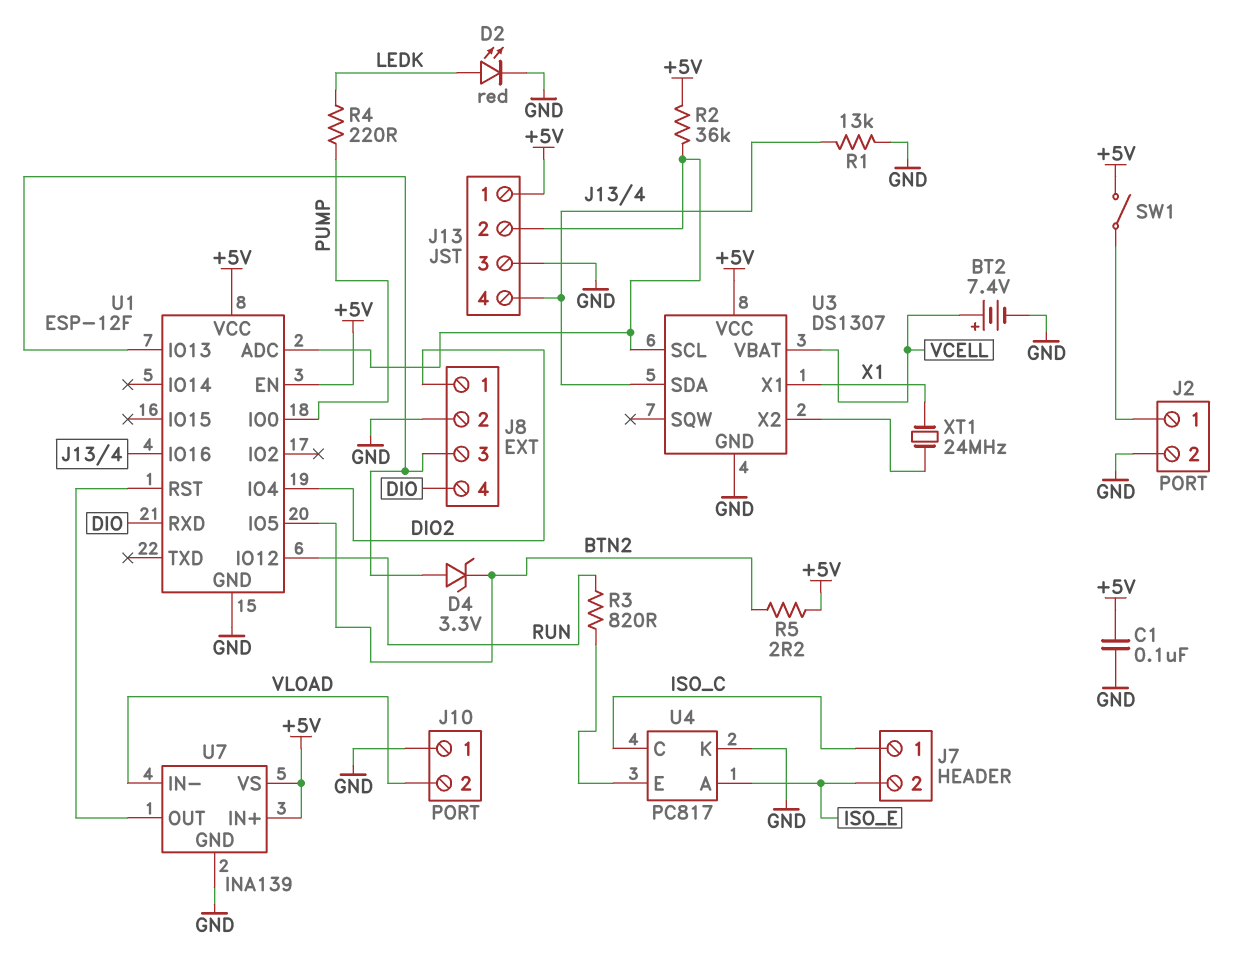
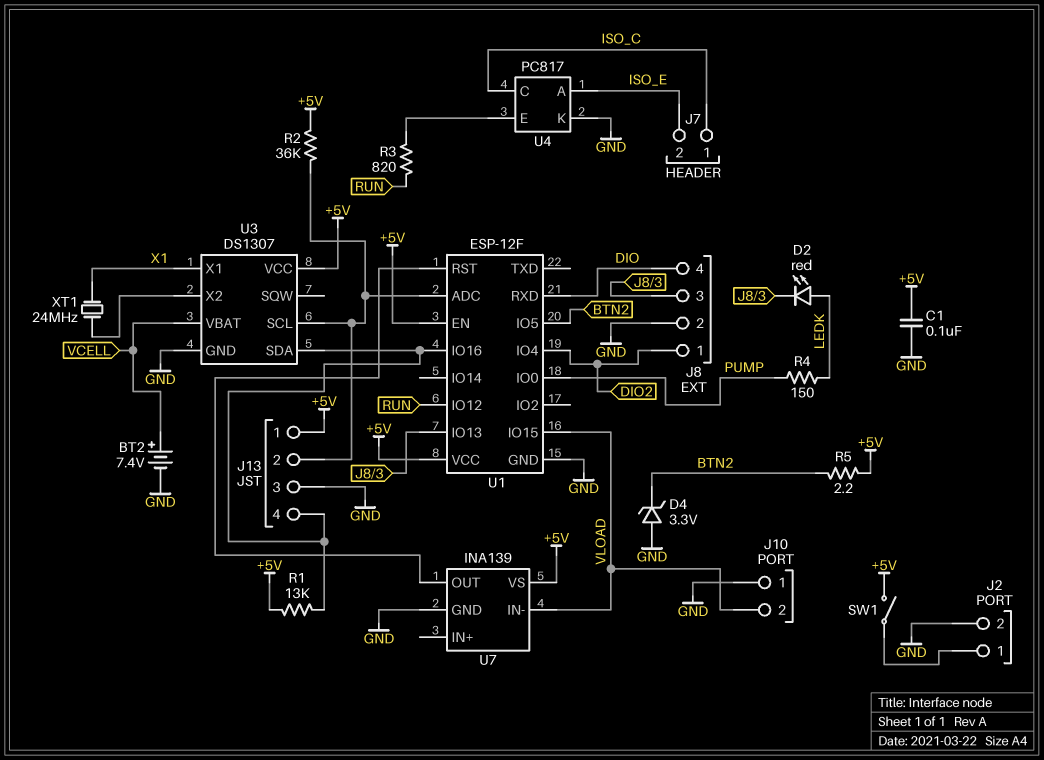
D2: LED red (A LEDK, K GND) -> LED red (A LEDK, K J8/3)
D4: zener 3.3V (A J8/3, K BTN2) -> zener 3.3V (A GND, K BTN2)
R1: 13k (GND, J13/4) -> 13k (+5V, J13/4)
R4: 220 (LEDK, PUMP) -> 150 (LEDK, PUMP)
U1 pin IO15: none -> VLOAD
U7 pin IN+: +5V -> none

